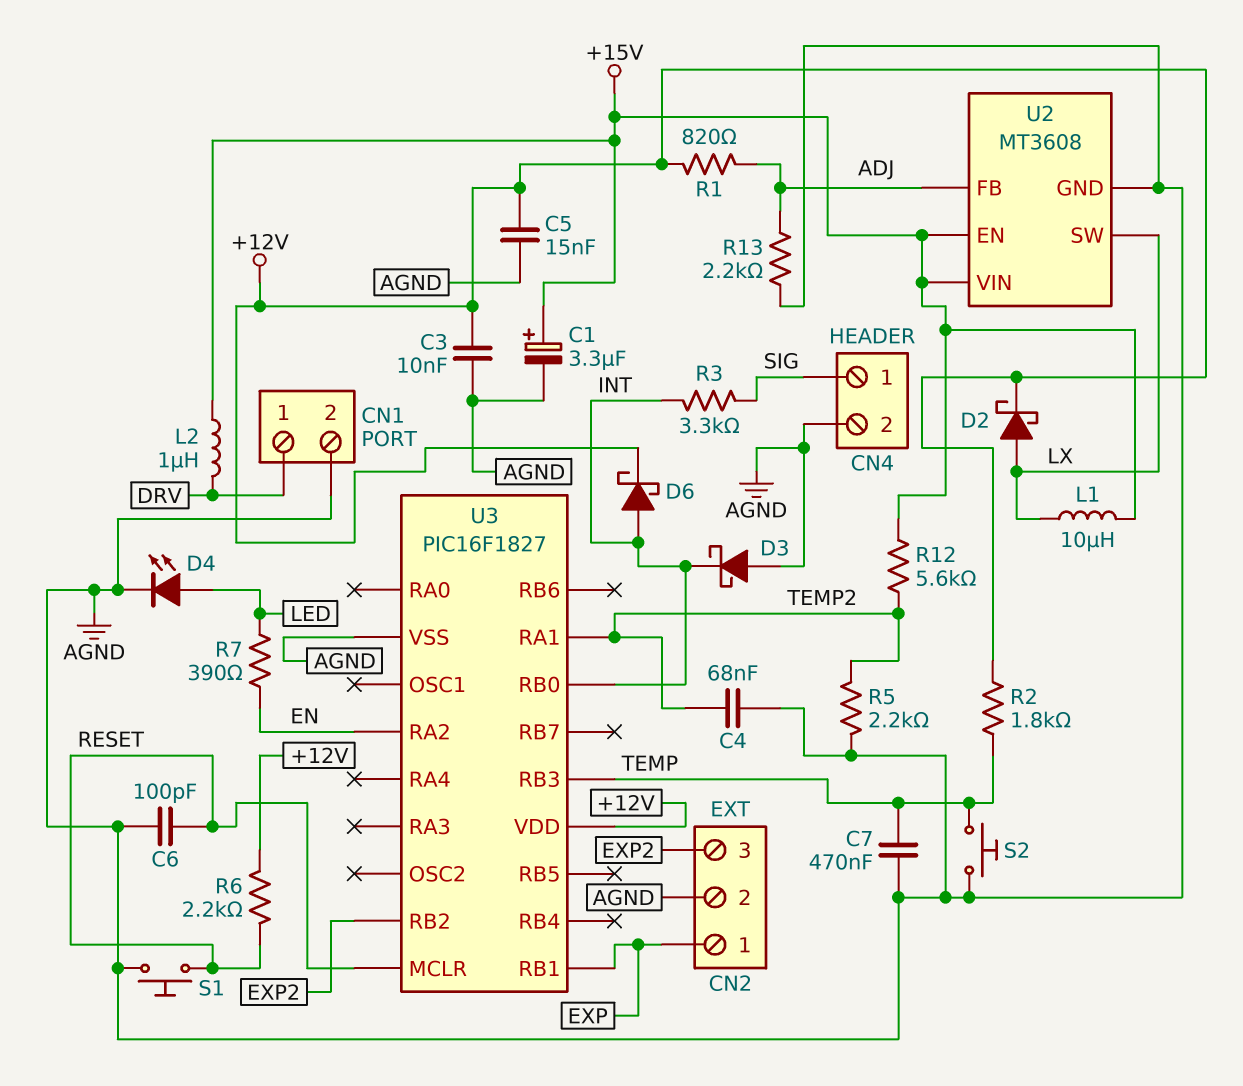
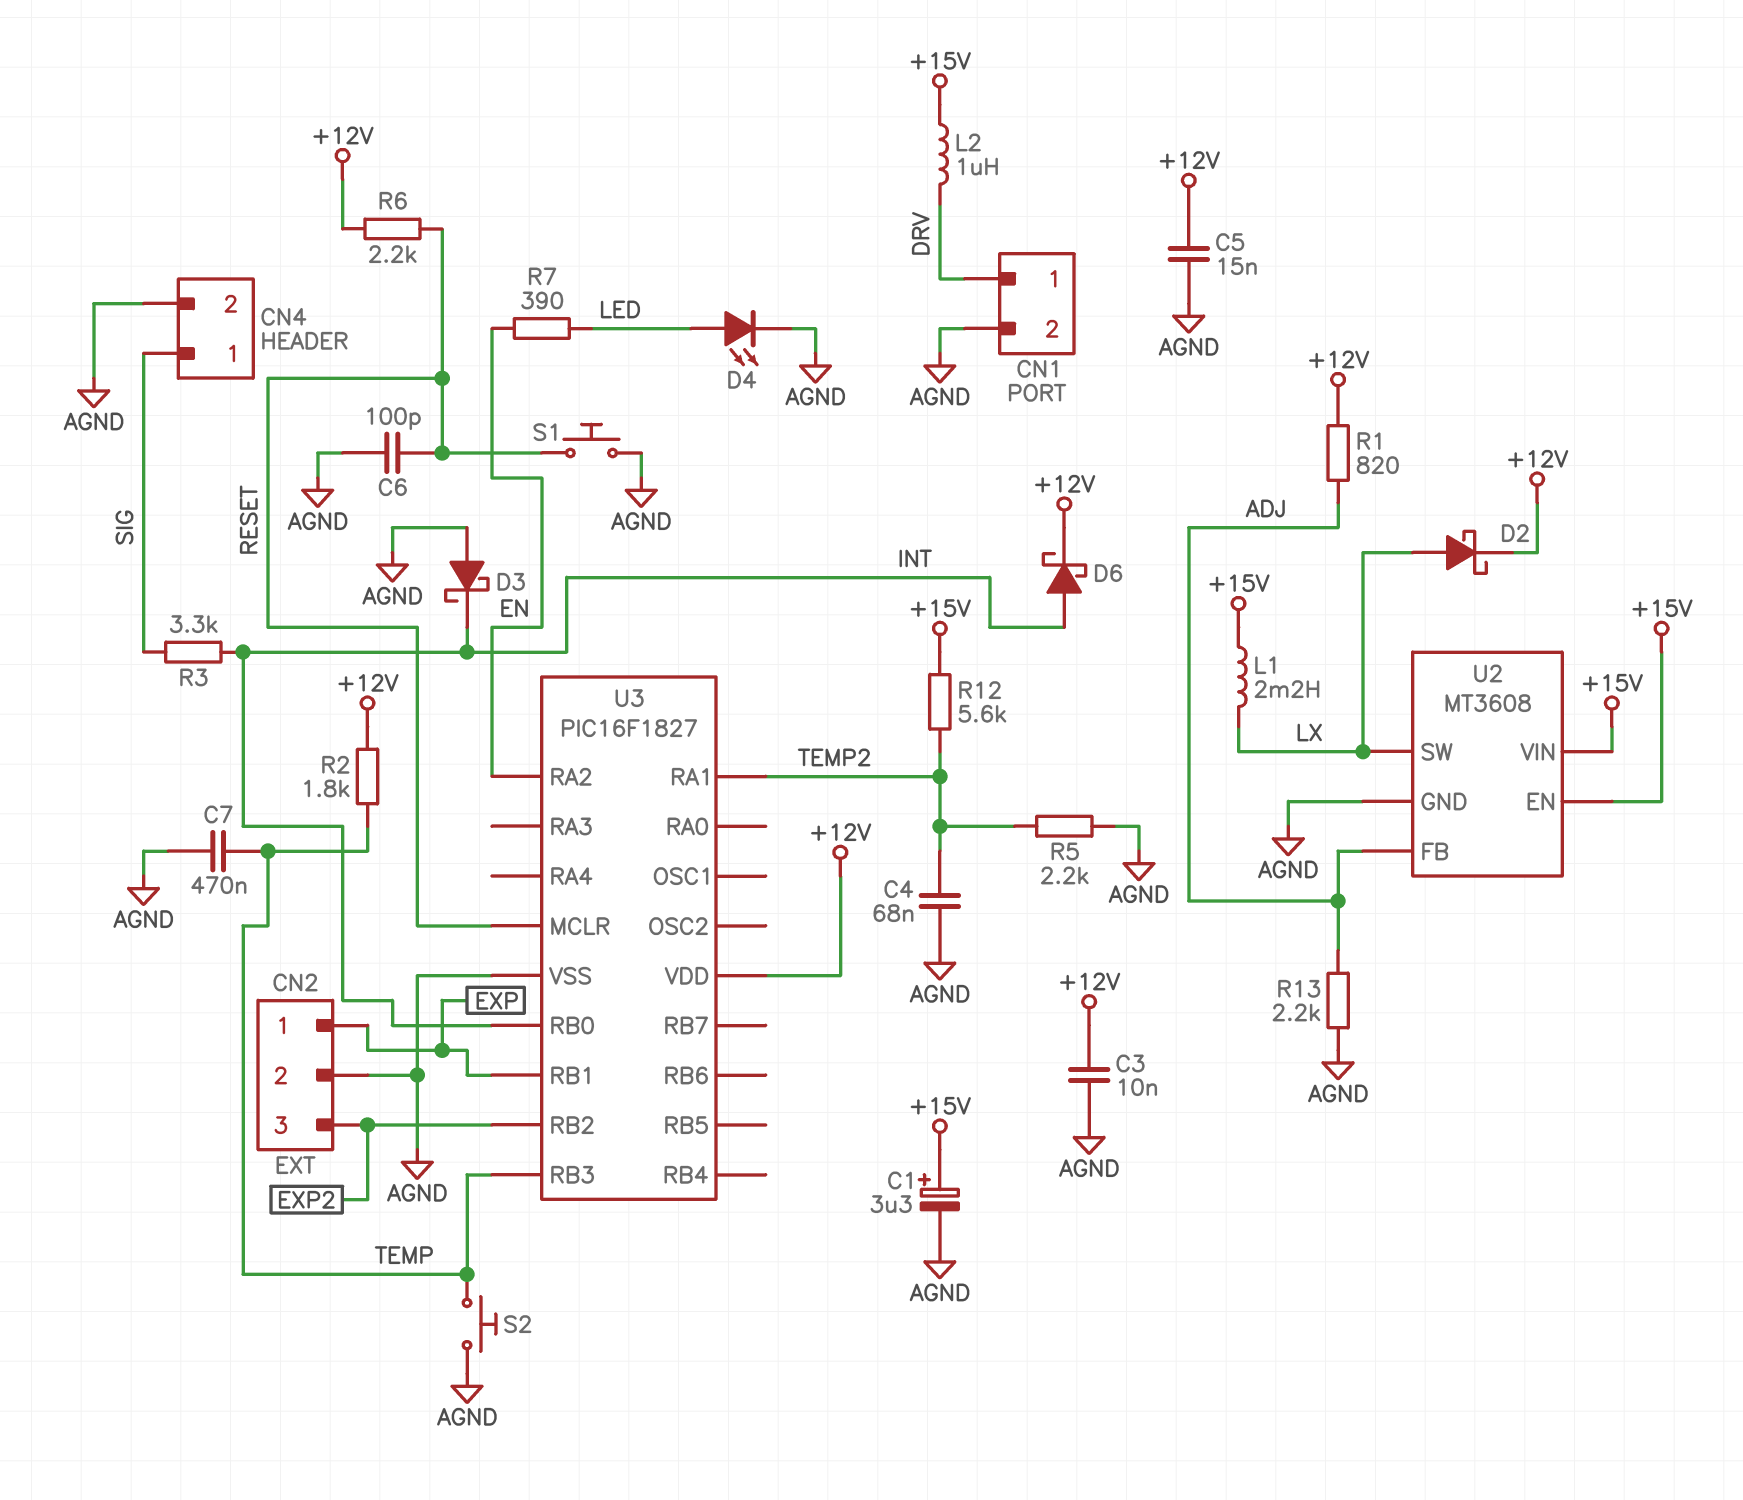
L1: 10uH (+15V, LX) -> 2.2mH (+15V, LX)

